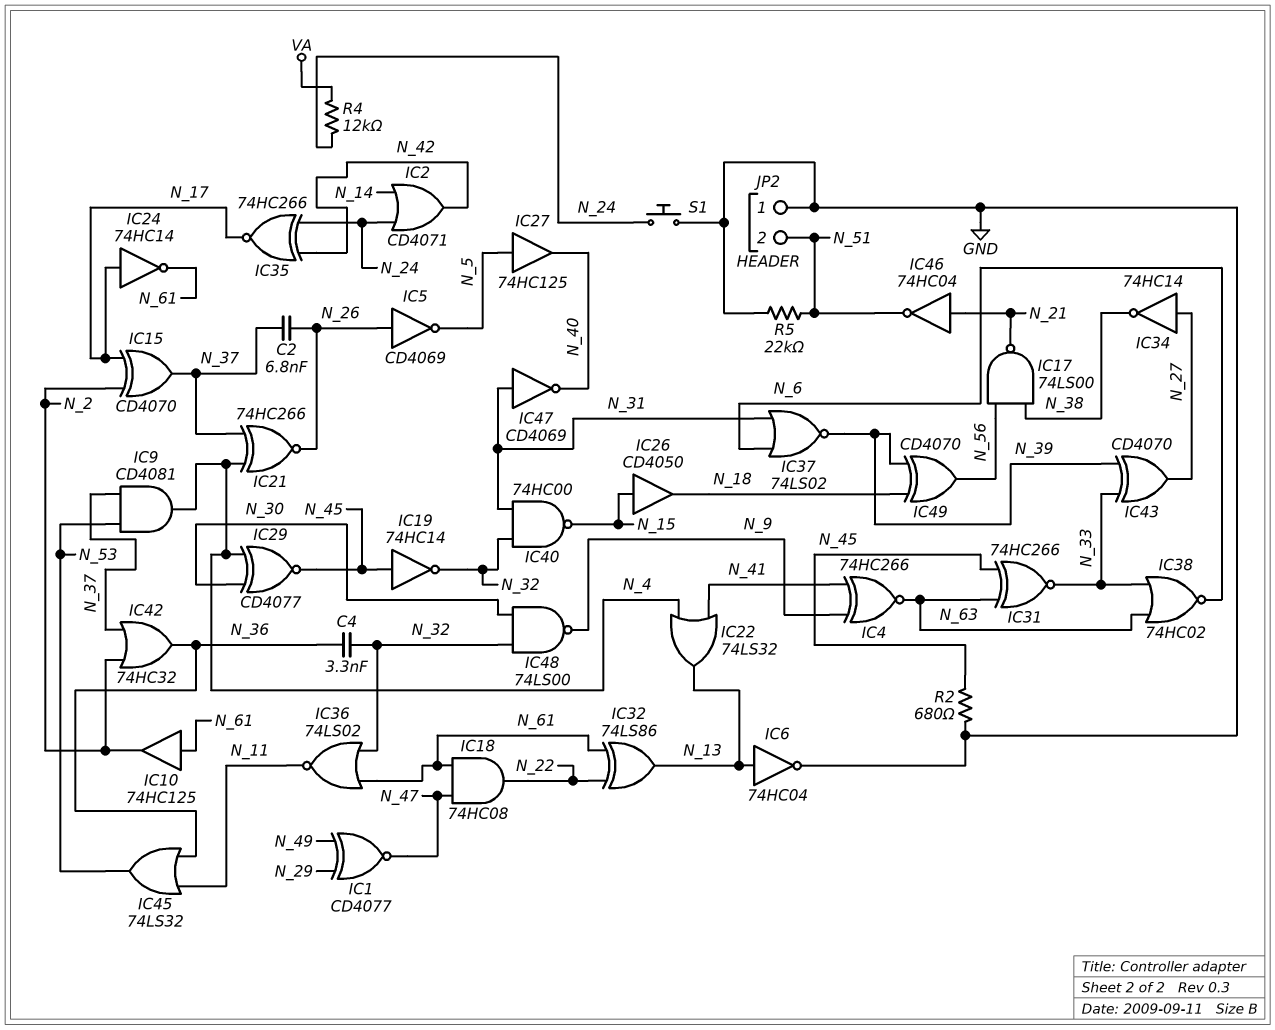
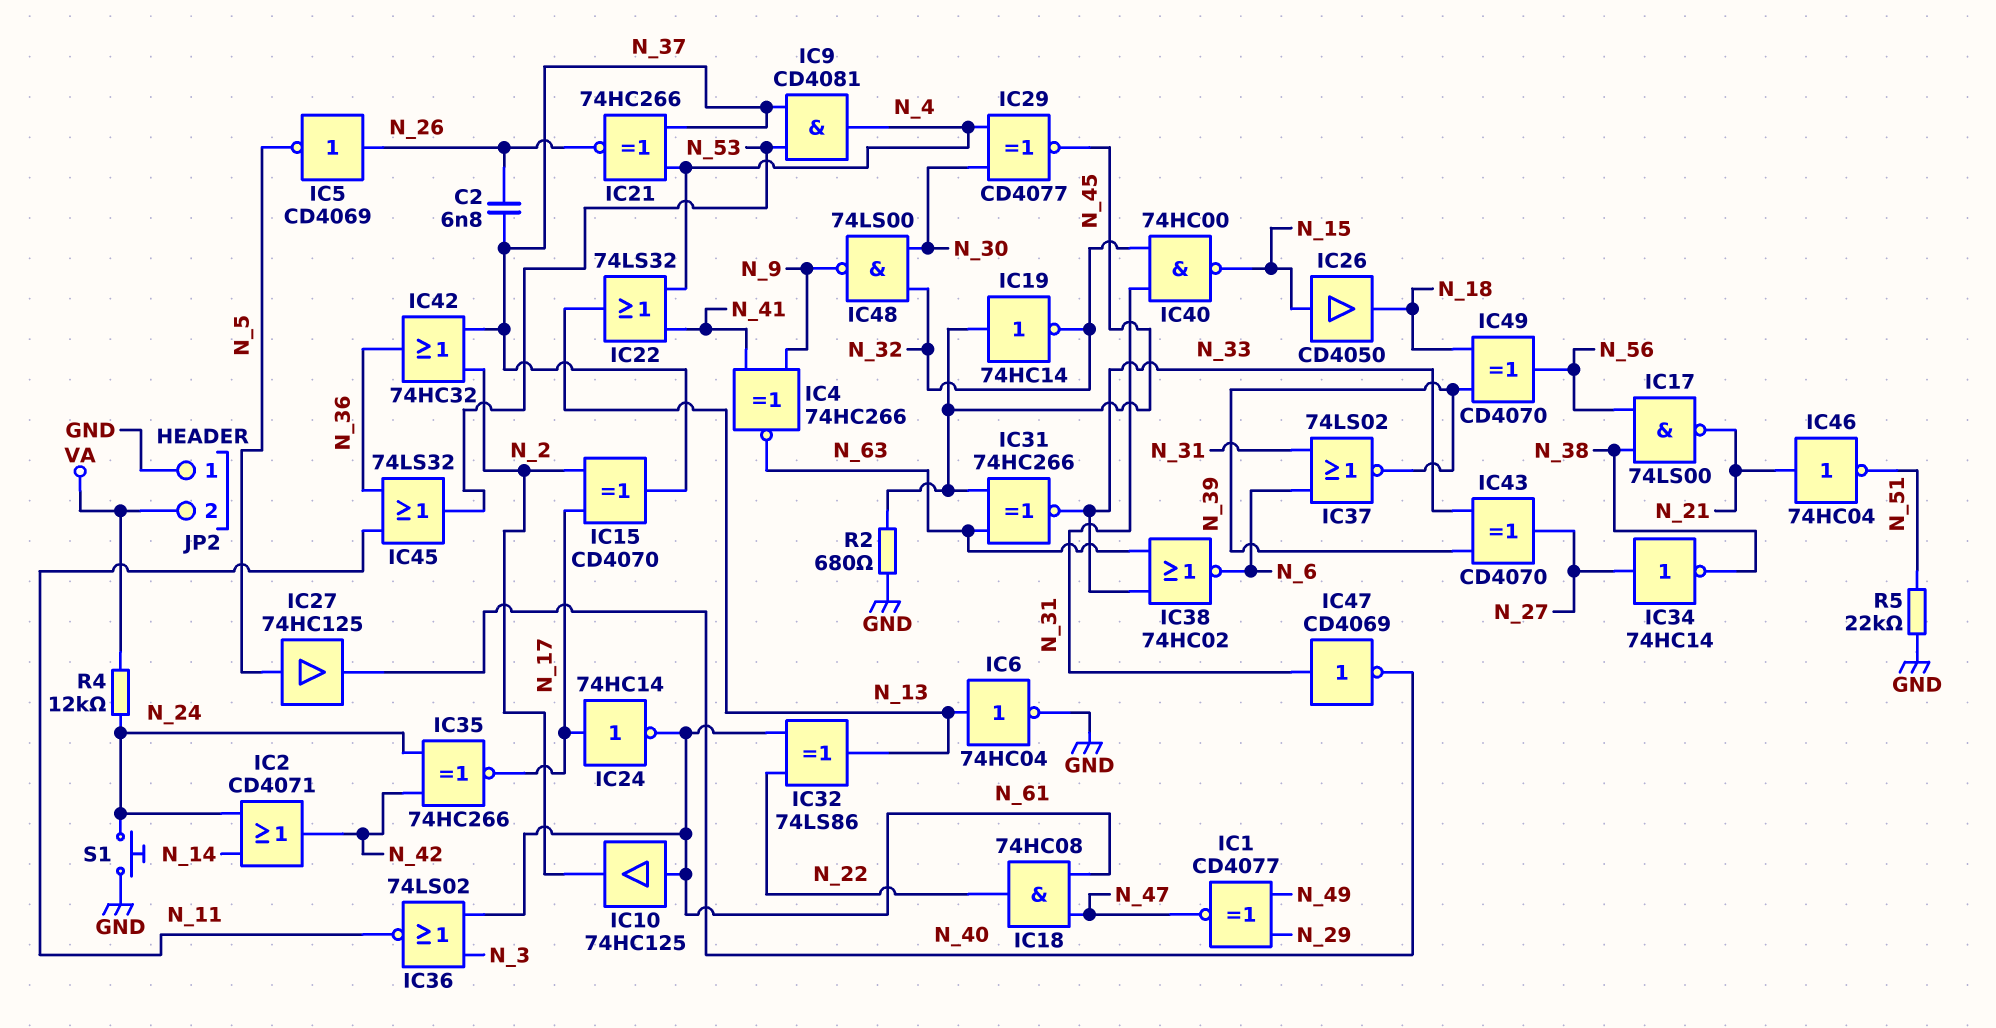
C4: 3.3nF (N_32, N_36) -> none
IC36: NOR 74LS02 (in N_32, in N_61, out N_11) -> NOR 74LS02 (in N_3, in N_61, out N_11)
JP2 pin 2: N_51 -> VA

